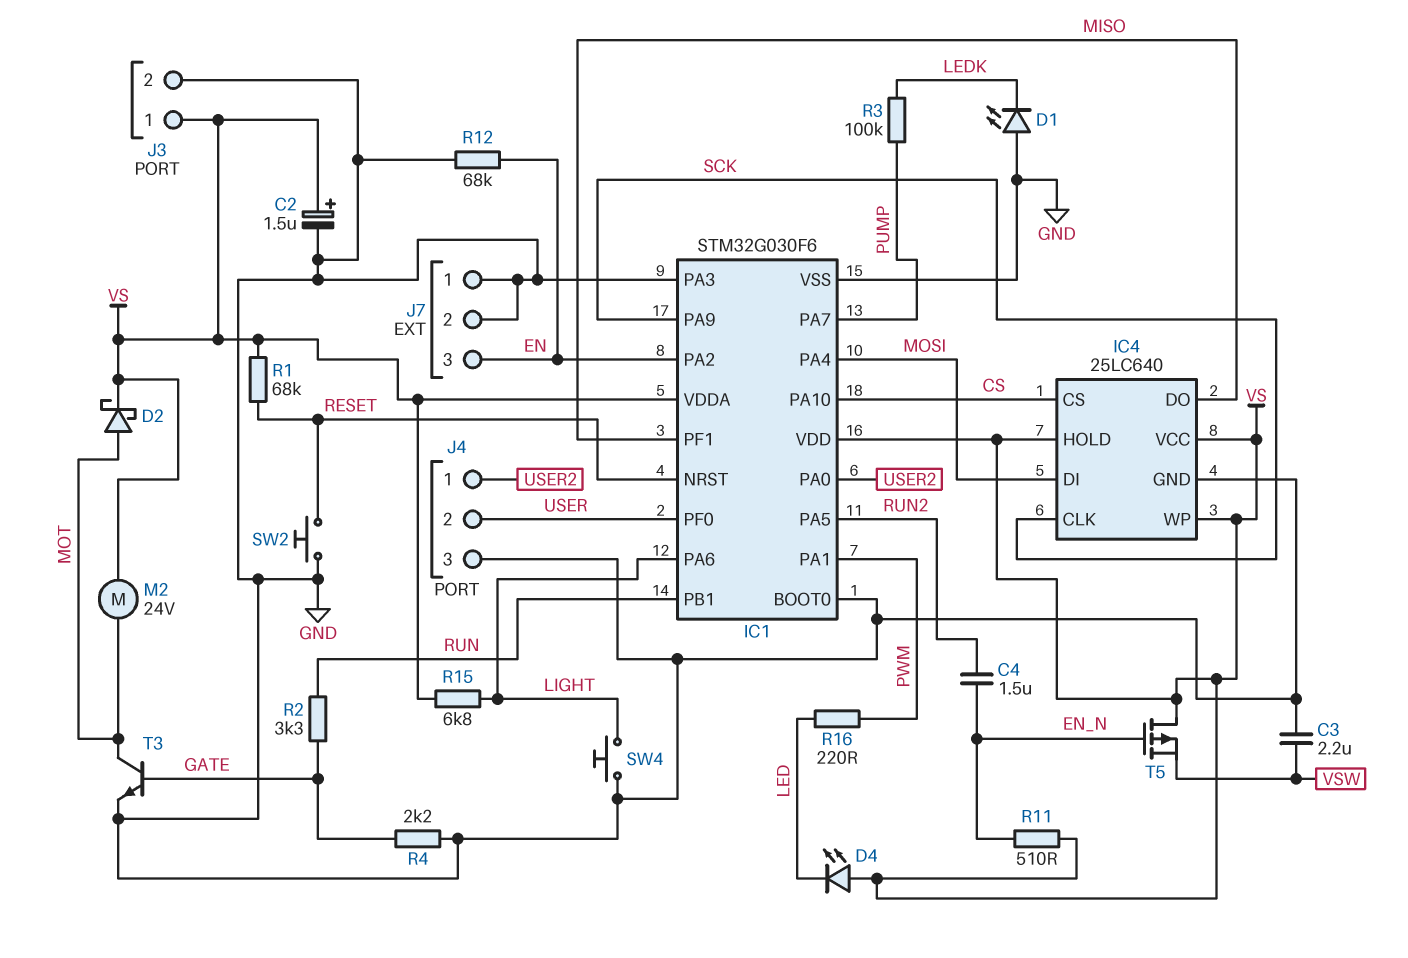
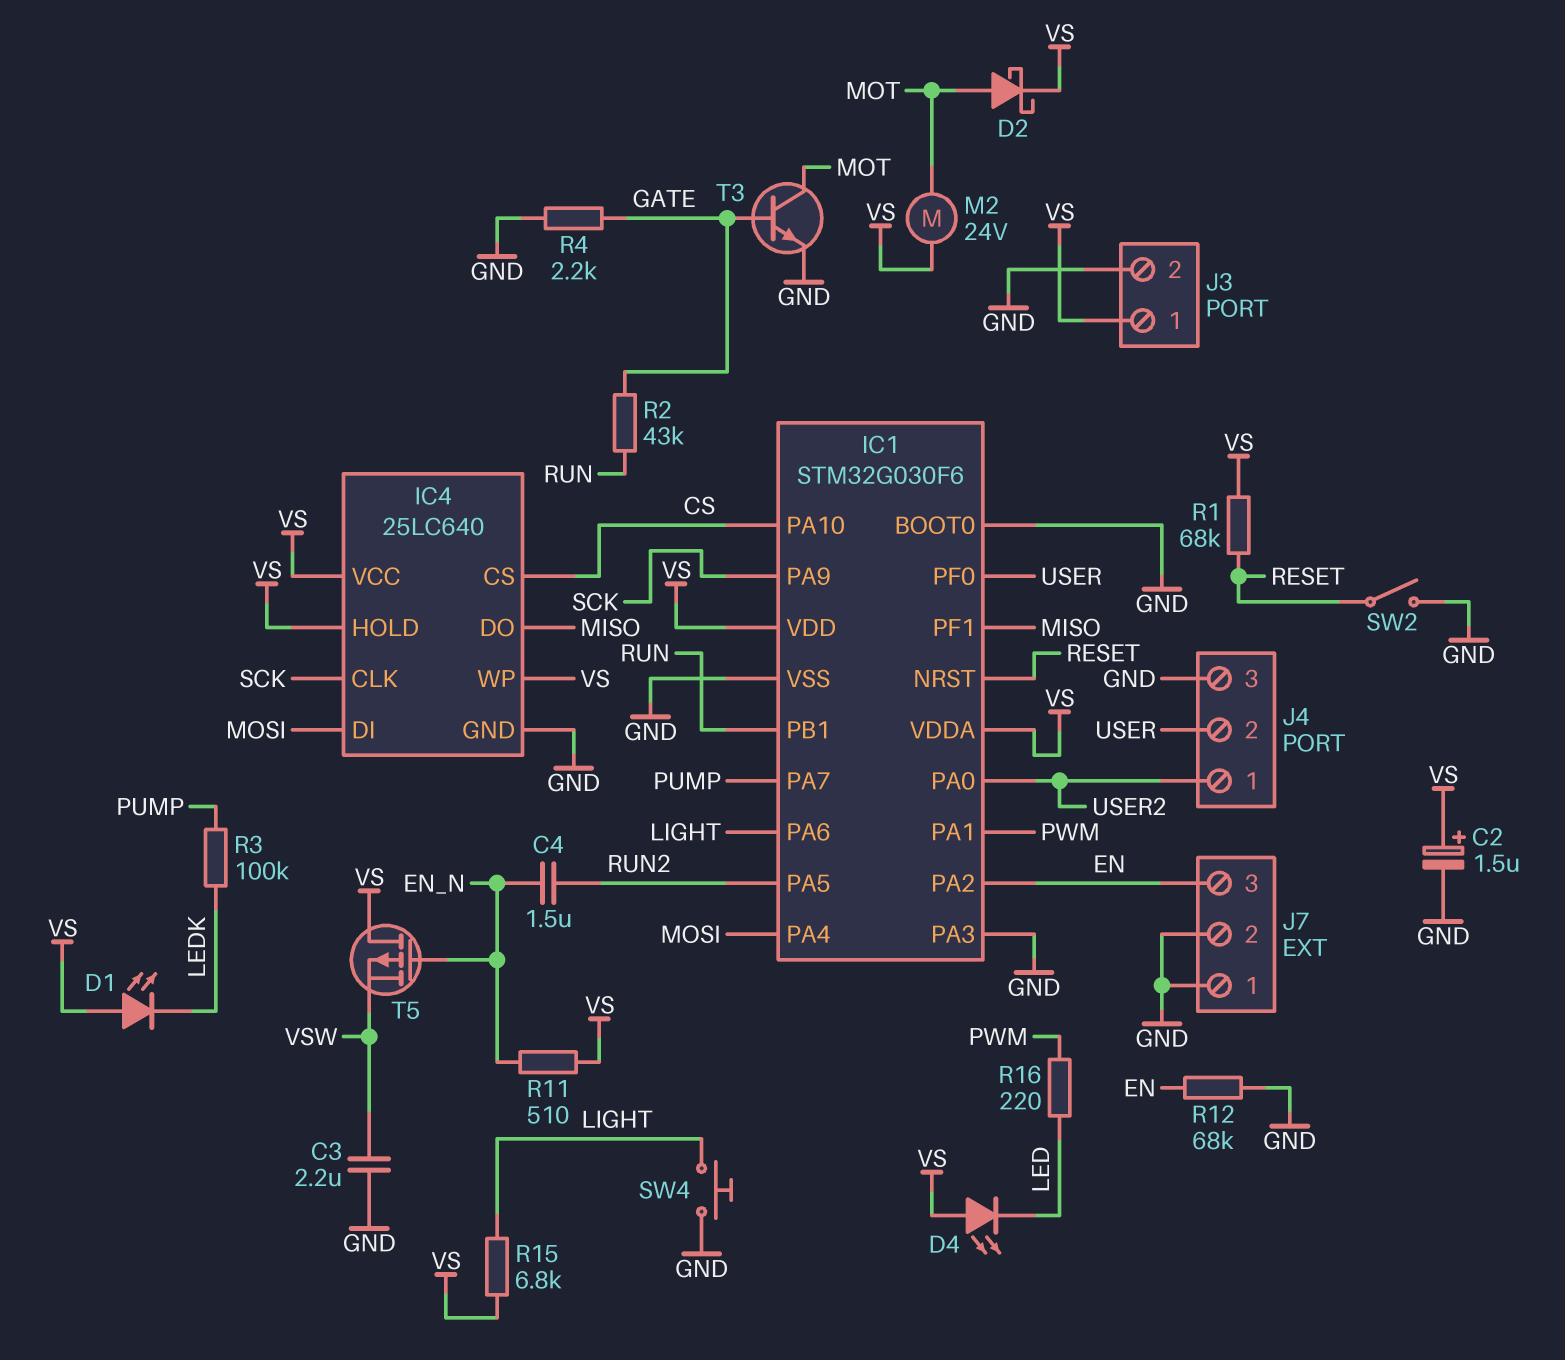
D1: LED (A GND, K LEDK) -> LED (A VS, K LEDK)
R2: 3.3k (GATE, RUN) -> 43k (GATE, RUN)
SW2: button (GND, RESET) -> switch (GND, RESET)

